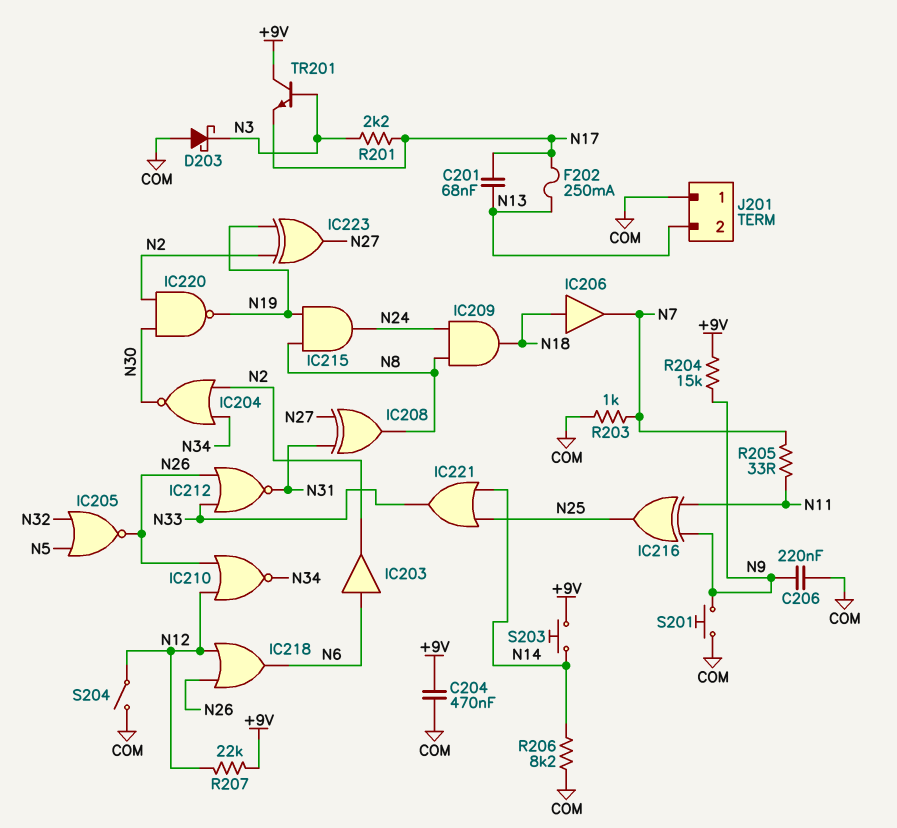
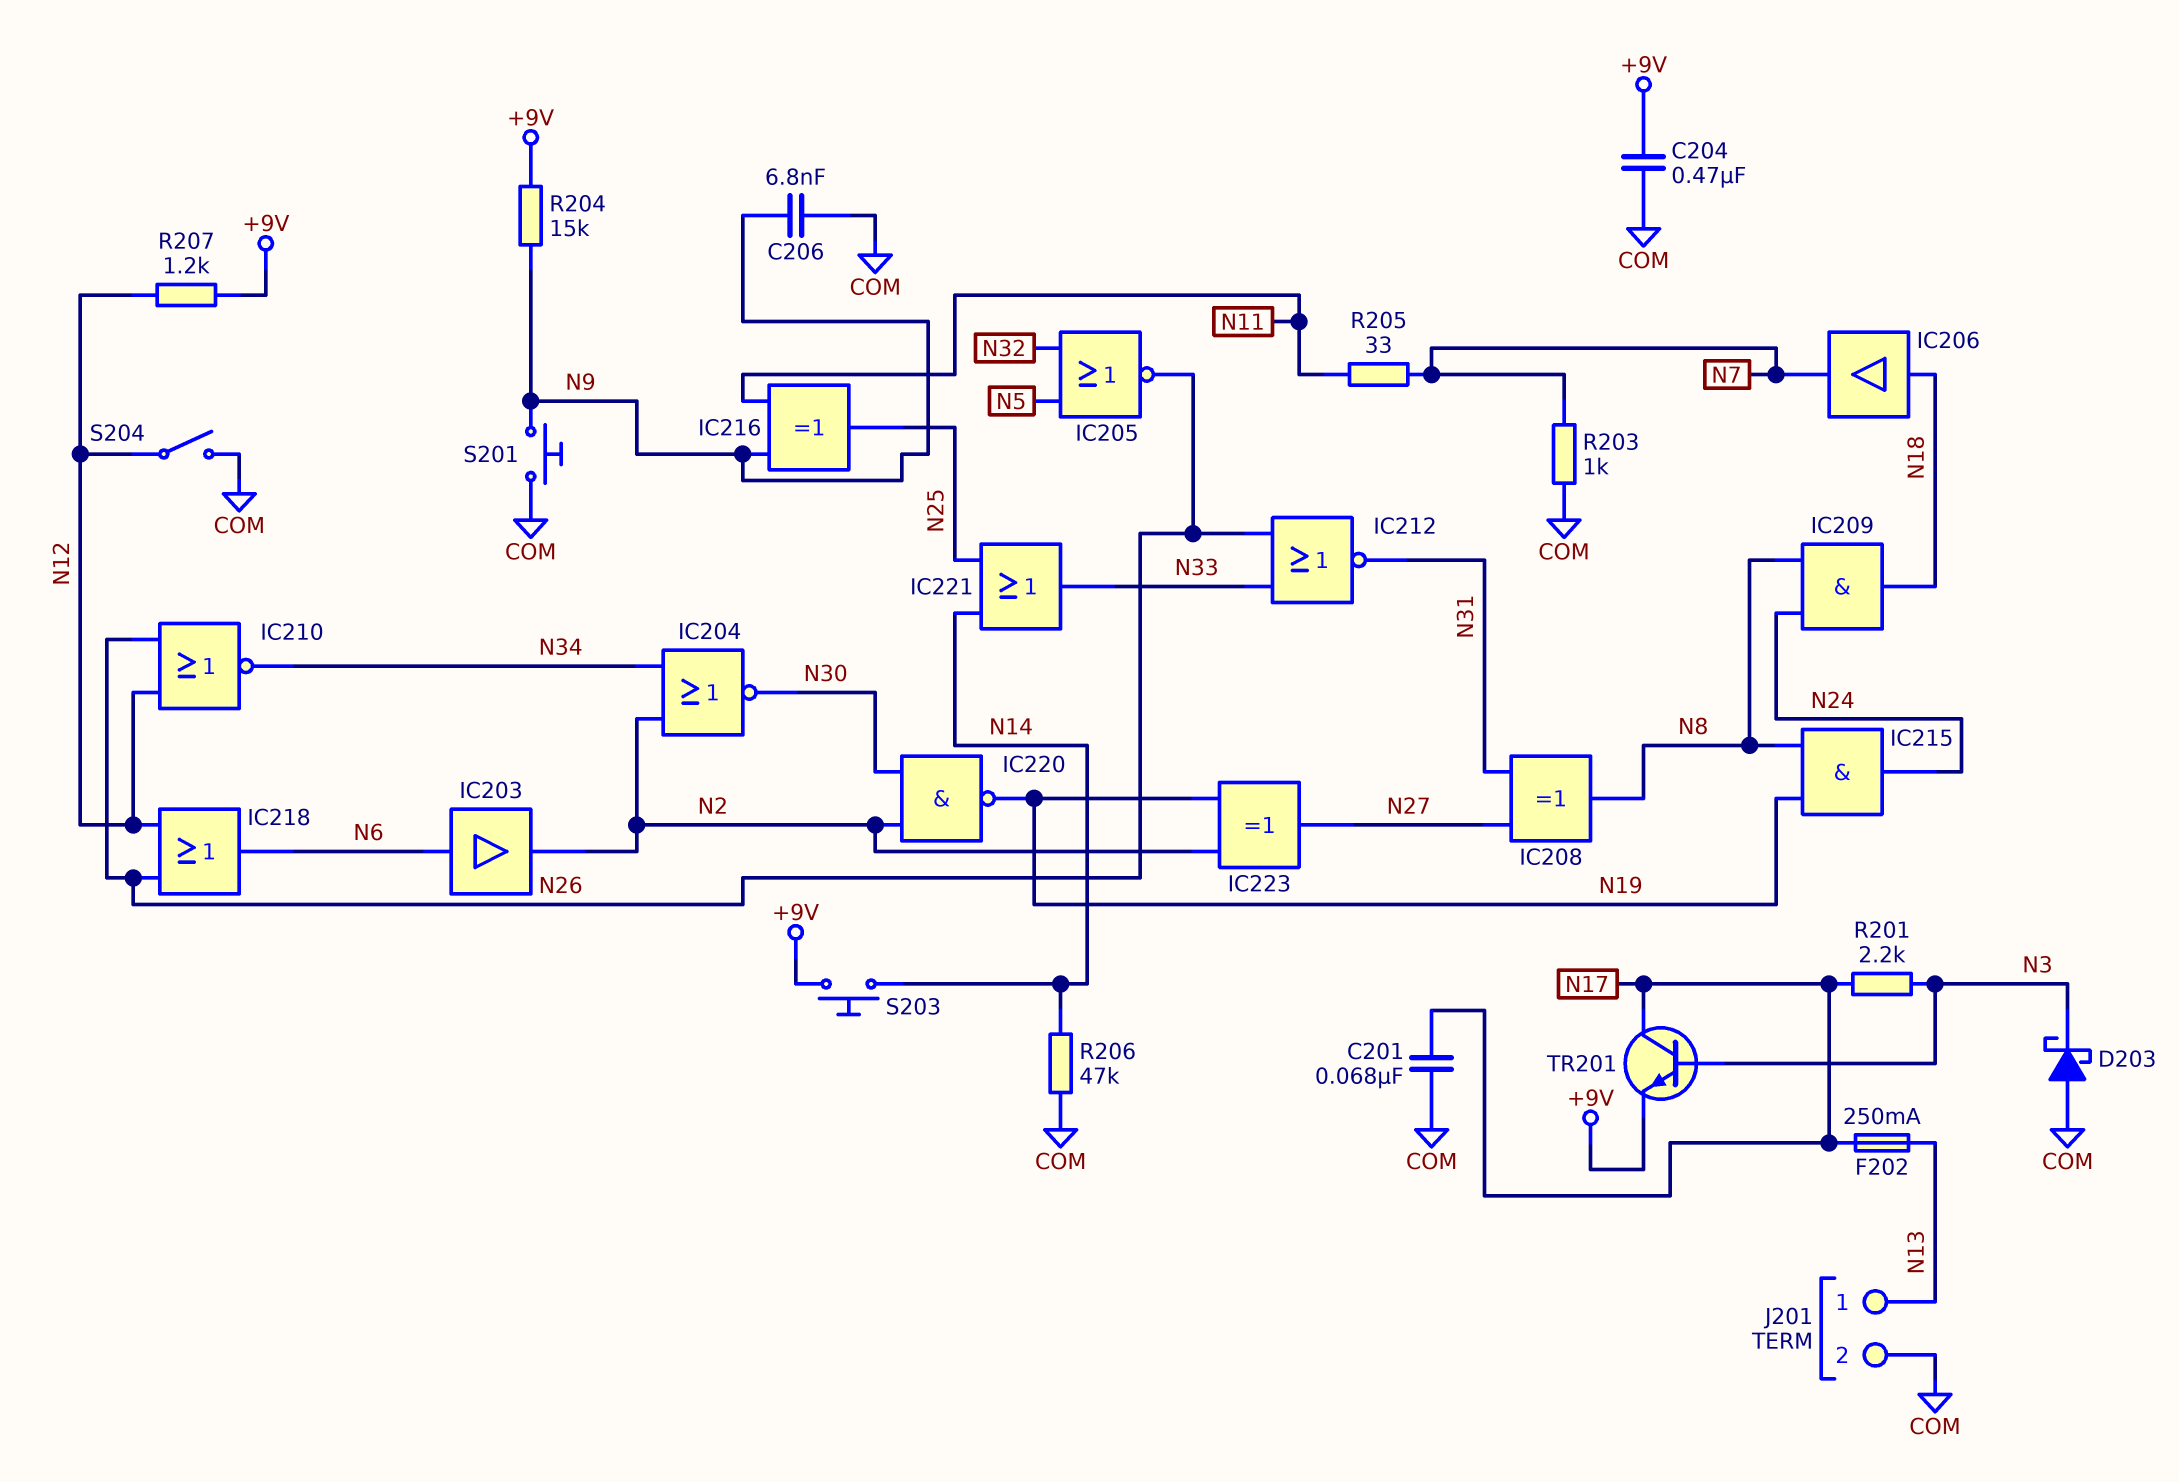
C201: 68nF (N13, N17) -> 68nF (COM, N17)
C206: 220nF (COM, N9) -> 6.8nF (COM, N9)
J201 pin 1: COM -> N13
J201 pin 2: N13 -> COM
R206: 8.2k (COM, N14) -> 47k (COM, N14)
R207: 22k (+9V, N12) -> 1.2k (+9V, N12)
TR201: NPN (B N3, C +9V, E N17) -> NPN (B N3, C N17, E +9V)

